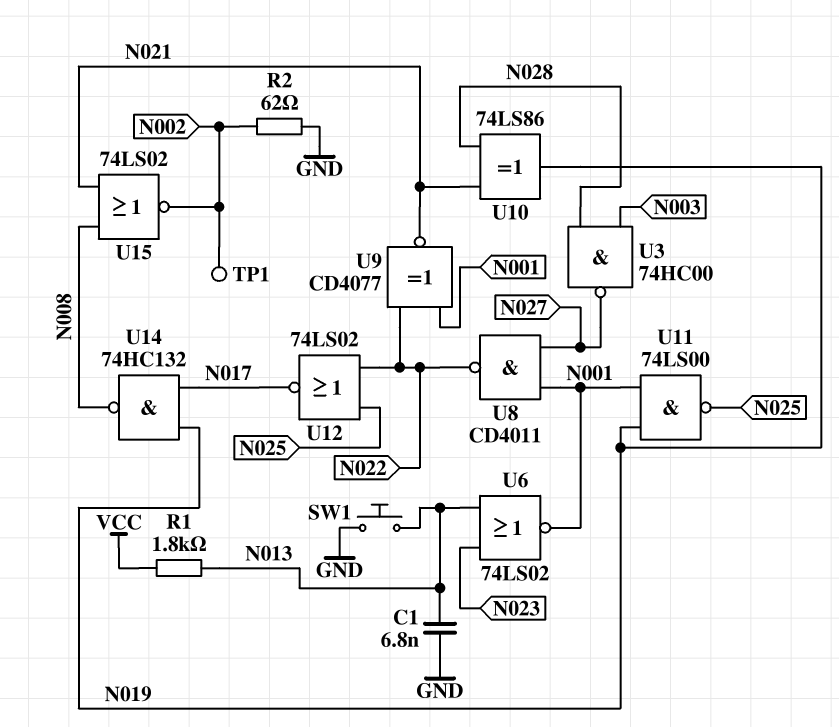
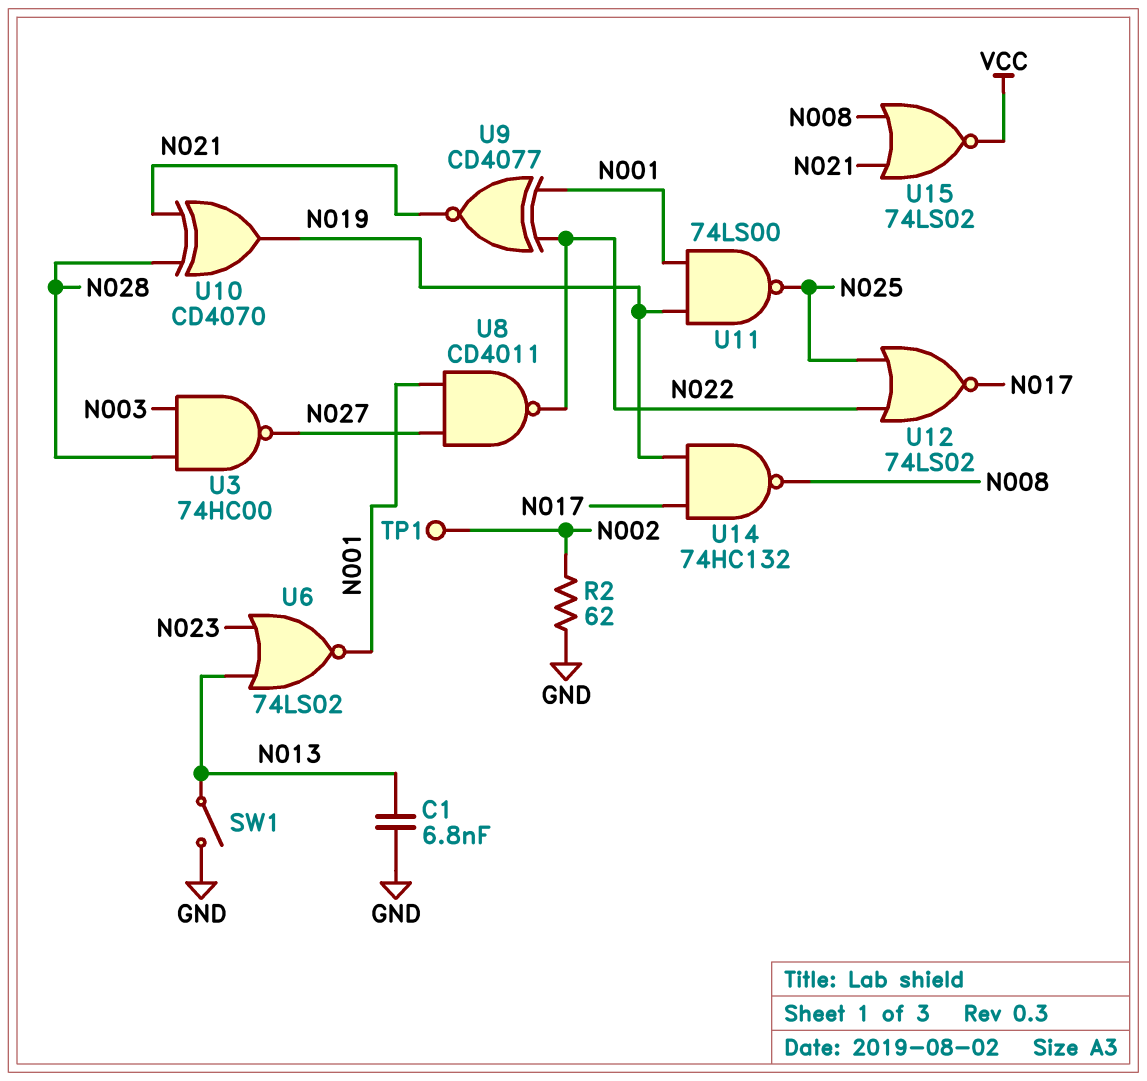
R1: 1.8k (N013, VCC) -> none
SW1: button (GND, N013) -> switch (GND, N013)
U10: XOR 74LS86 (in N021, in N028, out N019) -> XOR CD4070 (in N021, in N028, out N019)
U15: NOR 74LS02 (in N008, in N021, out N002) -> NOR 74LS02 (in N008, in N021, out VCC)

